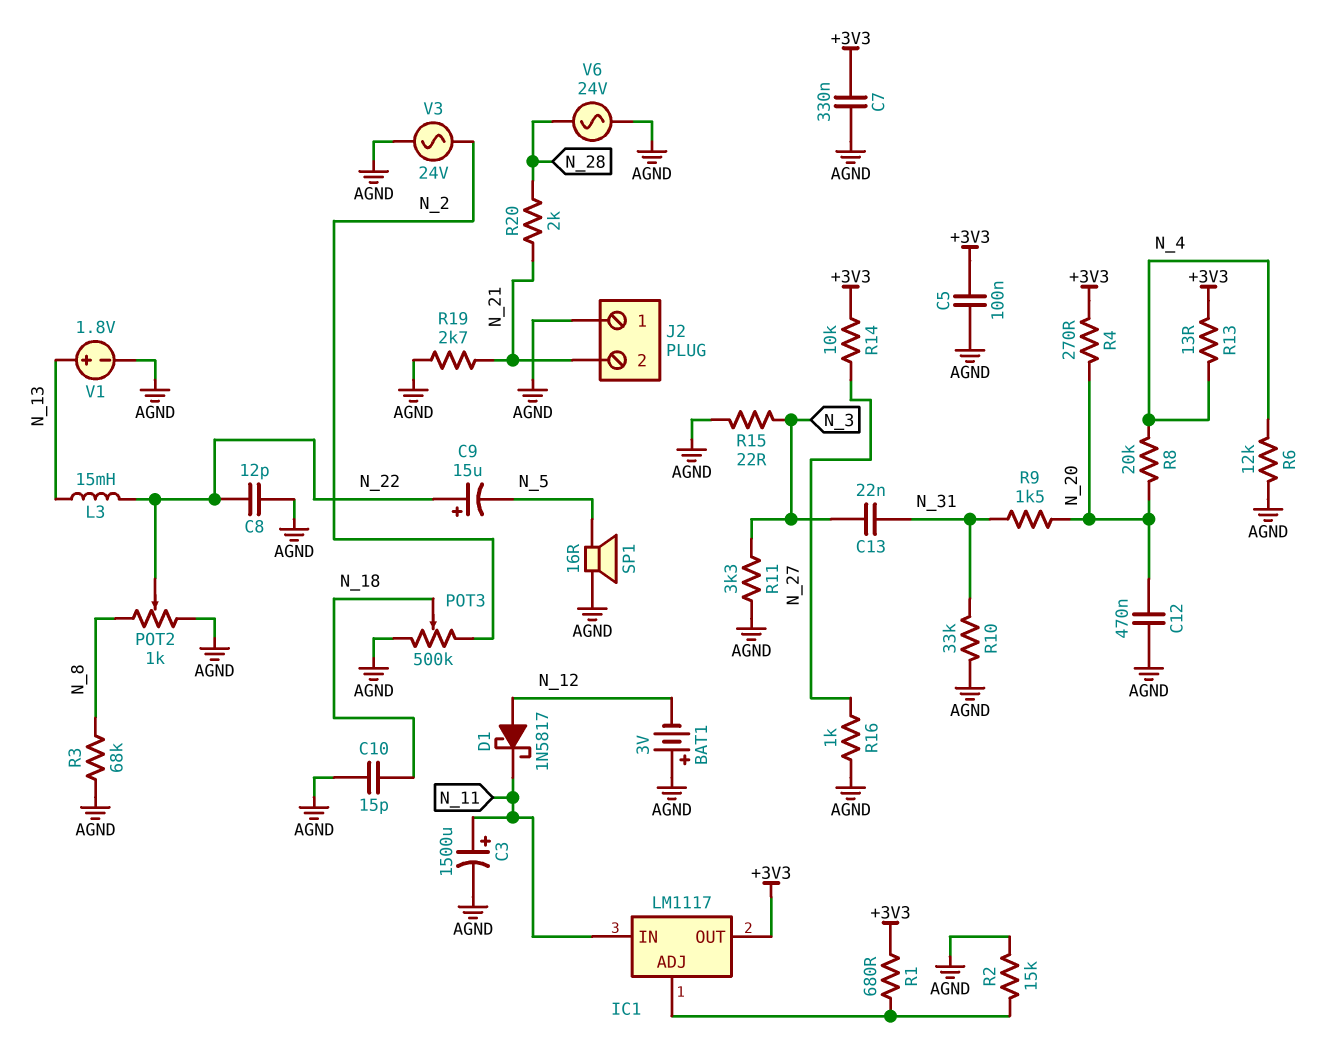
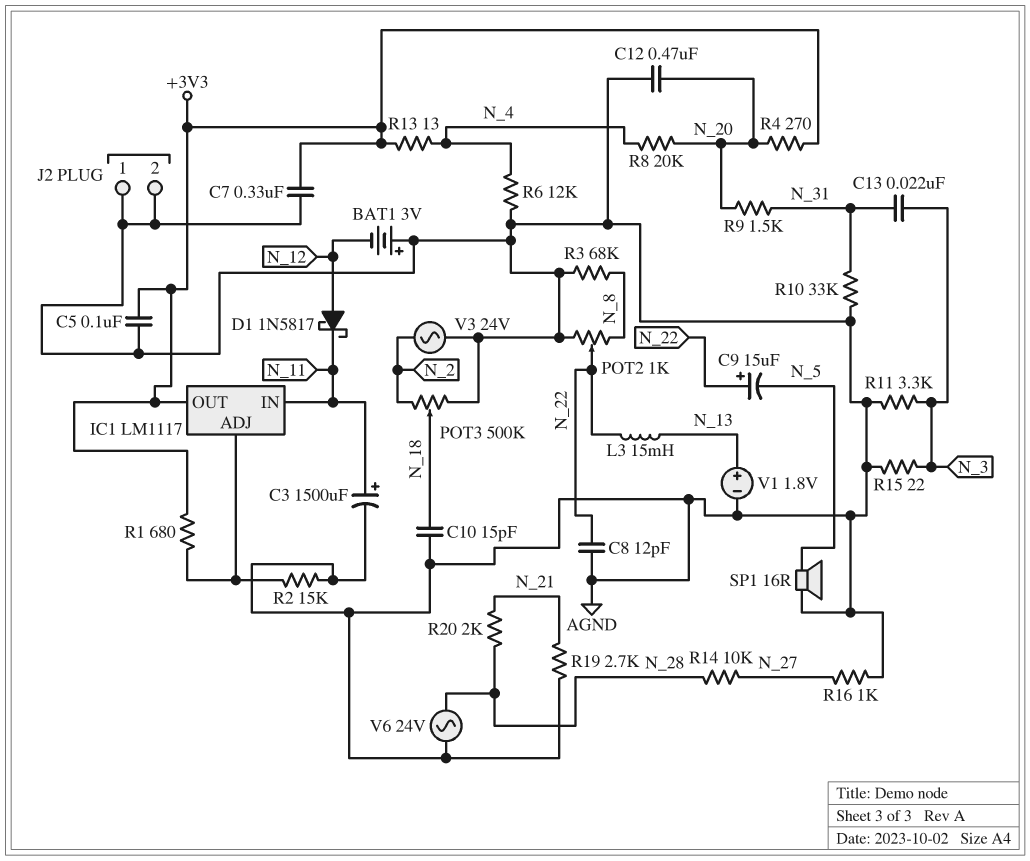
J2 pin 2: N_21 -> AGND
R14: 10k (+3V3, N_27) -> 10k (N_27, N_28)

